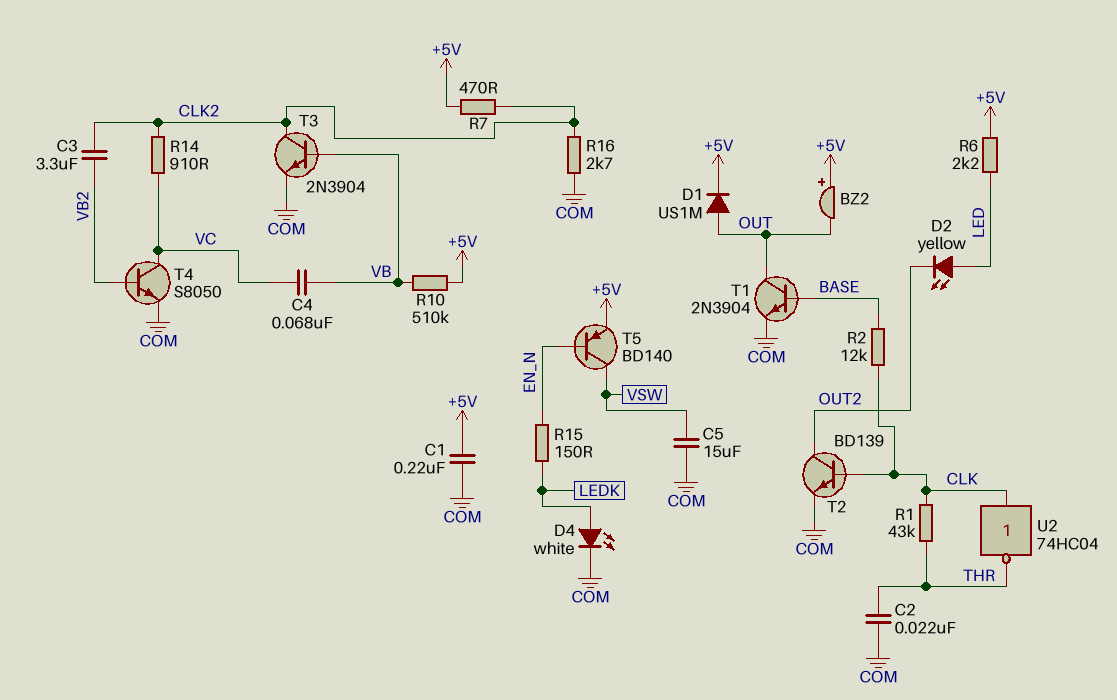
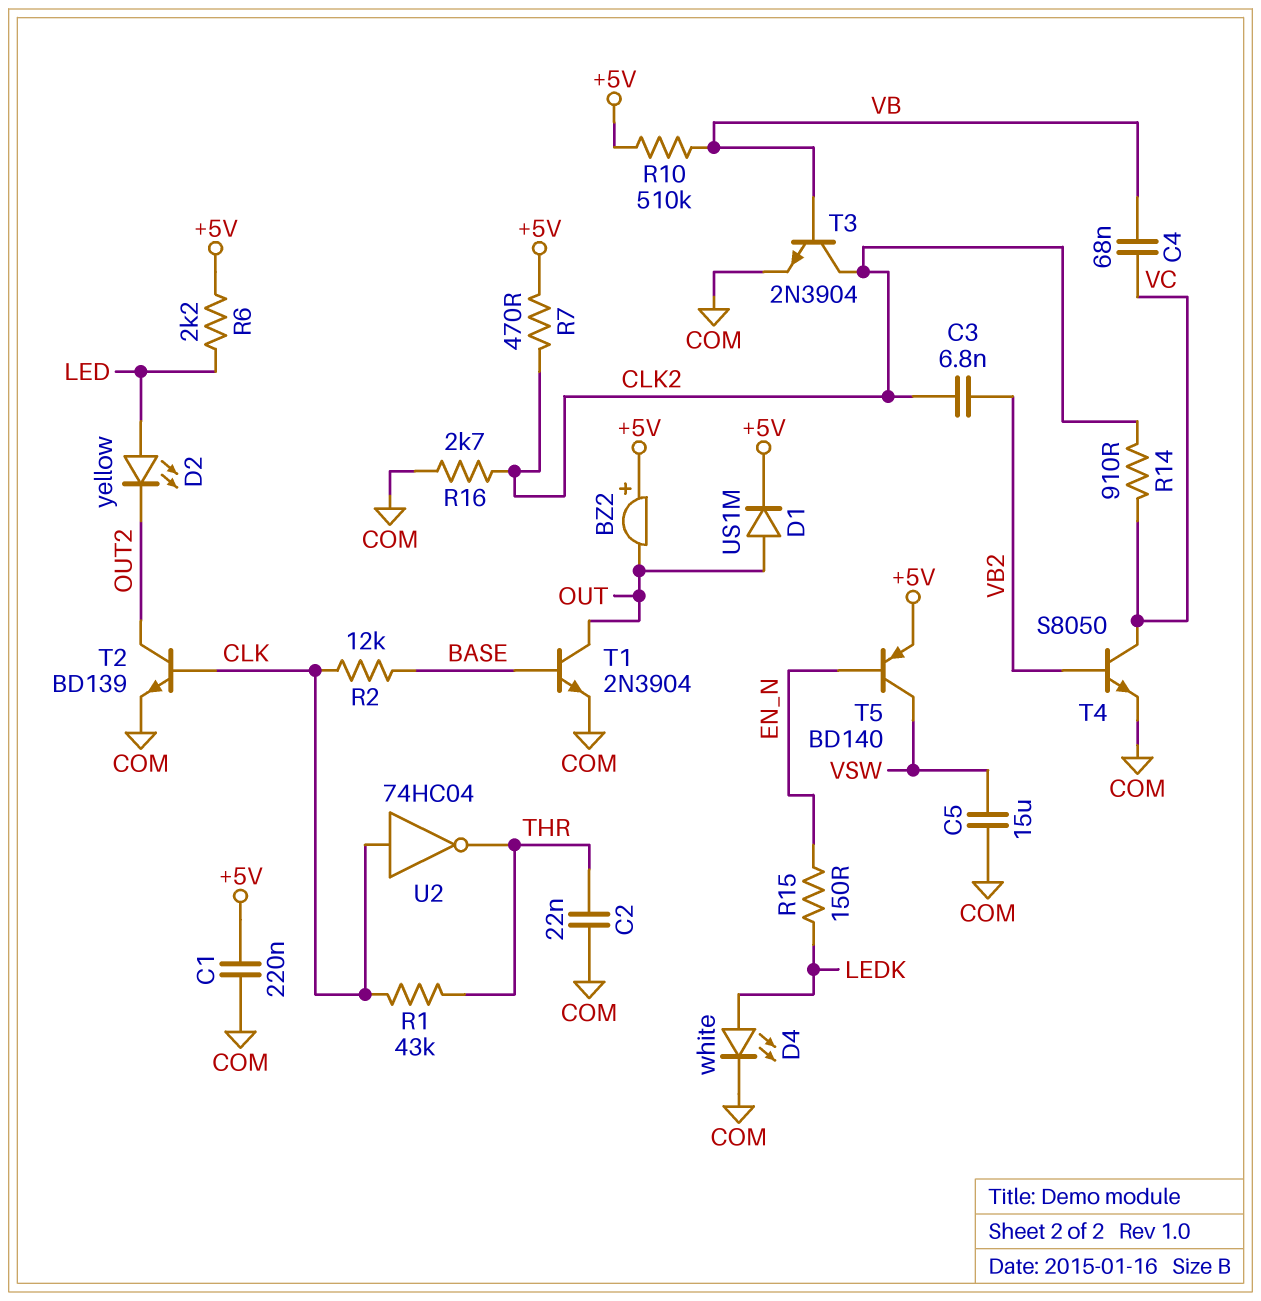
C3: 3.3uF (CLK2, VB2) -> 6.8nF (CLK2, VB2)

